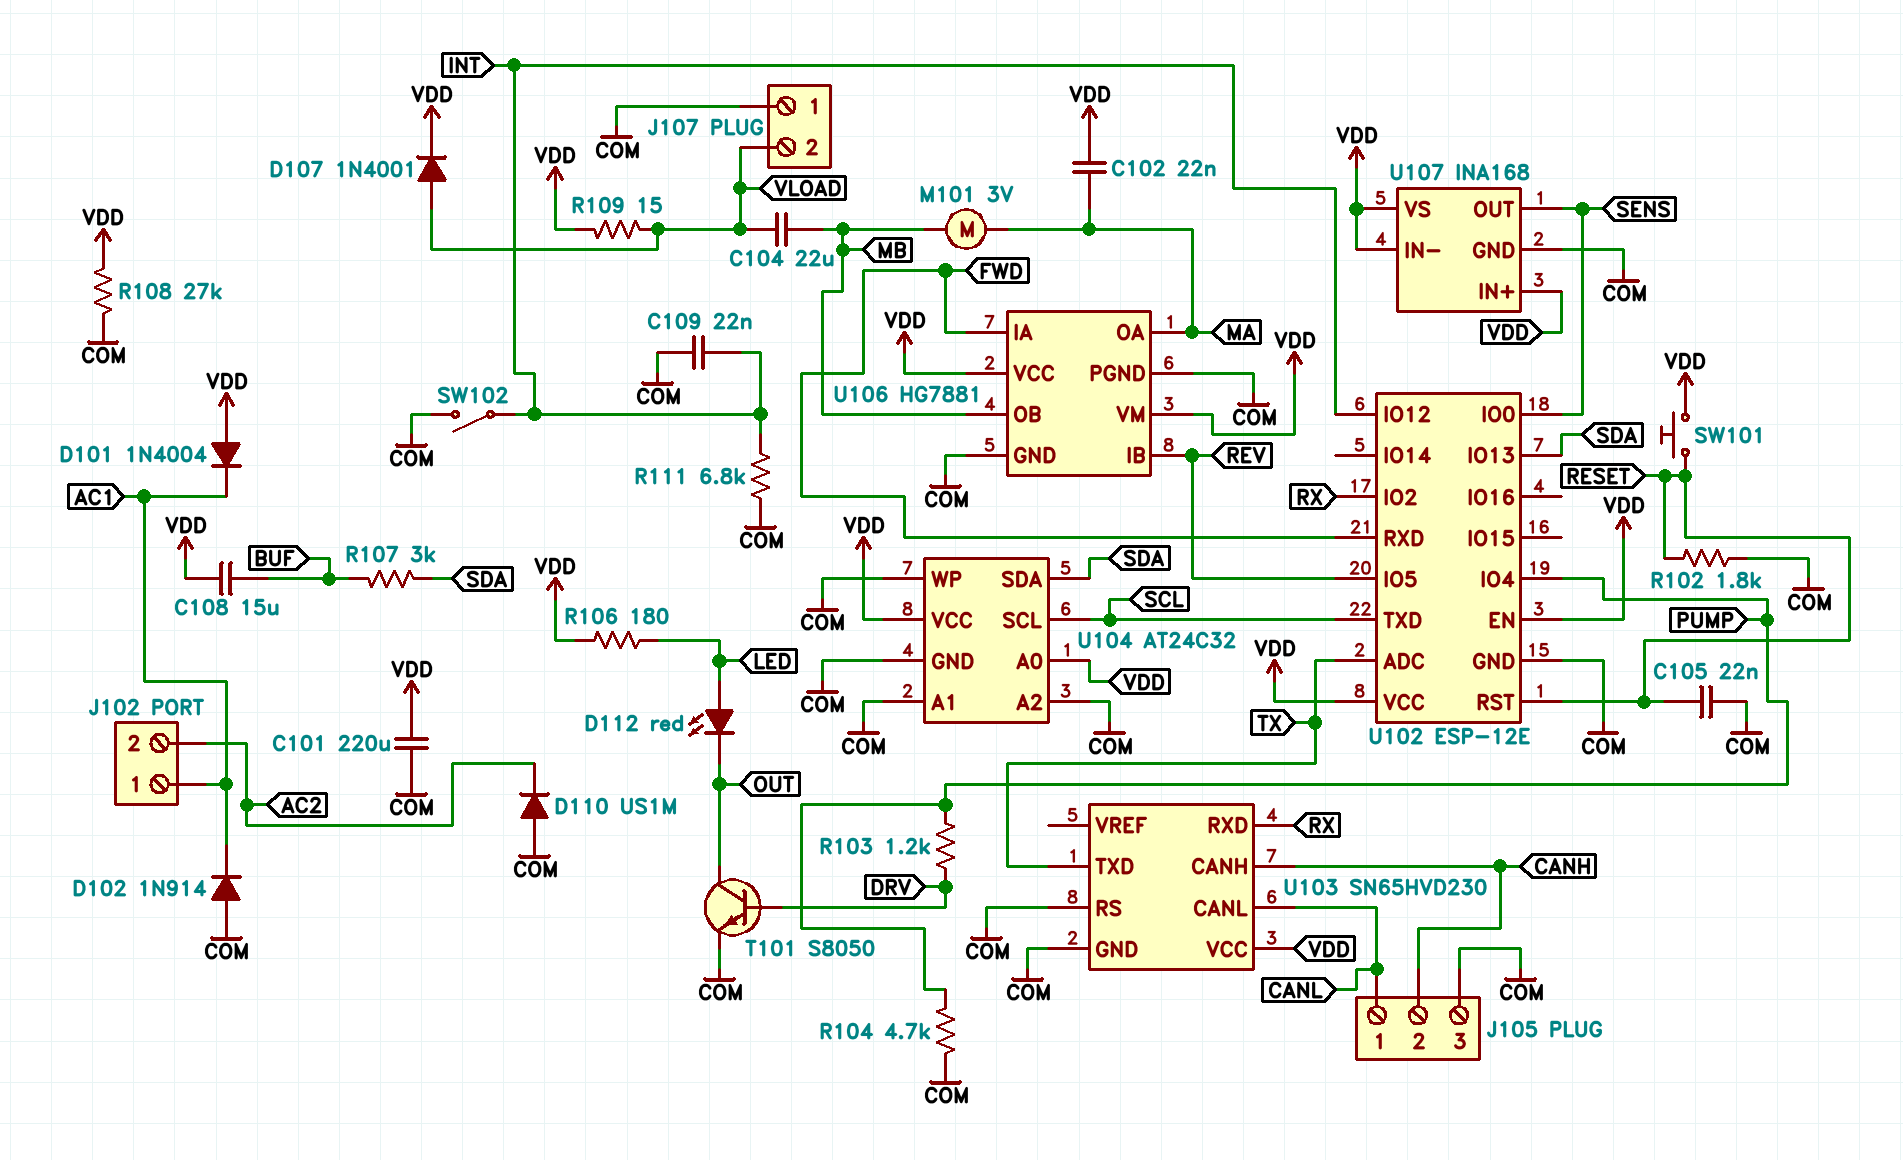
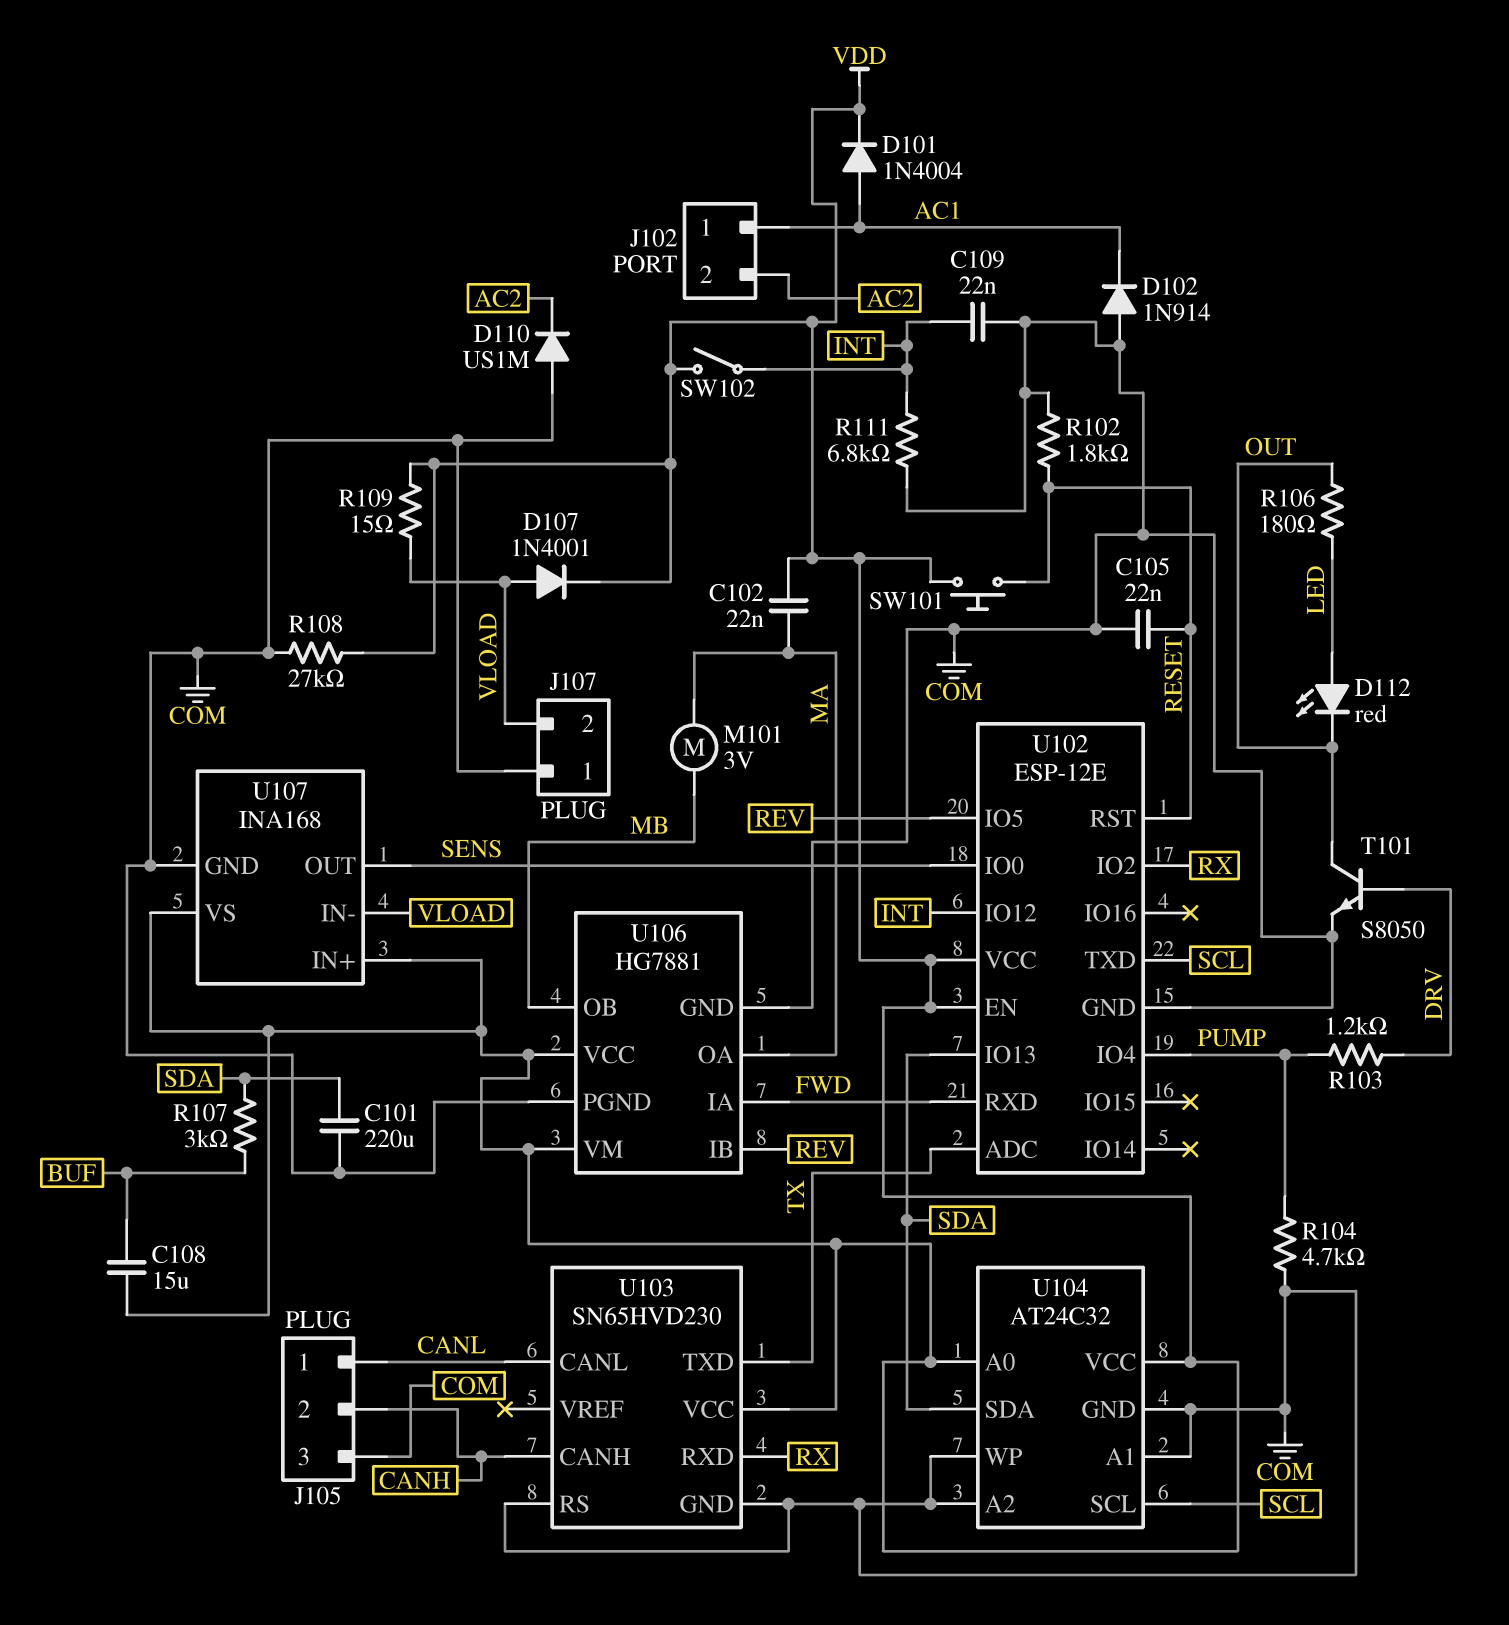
C101: 220uF (COM, VDD) -> 220uF (COM, SDA)
C104: 22uF (MB, VLOAD) -> none
D101: diode 1N4004 (A VDD, K AC1) -> diode 1N4004 (A AC1, K VDD)
R106: 180 (LED, VDD) -> 180 (LED, OUT)
SW102: switch (COM, INT) -> switch (INT, VDD)
U107 pin IN-: VDD -> VLOAD

